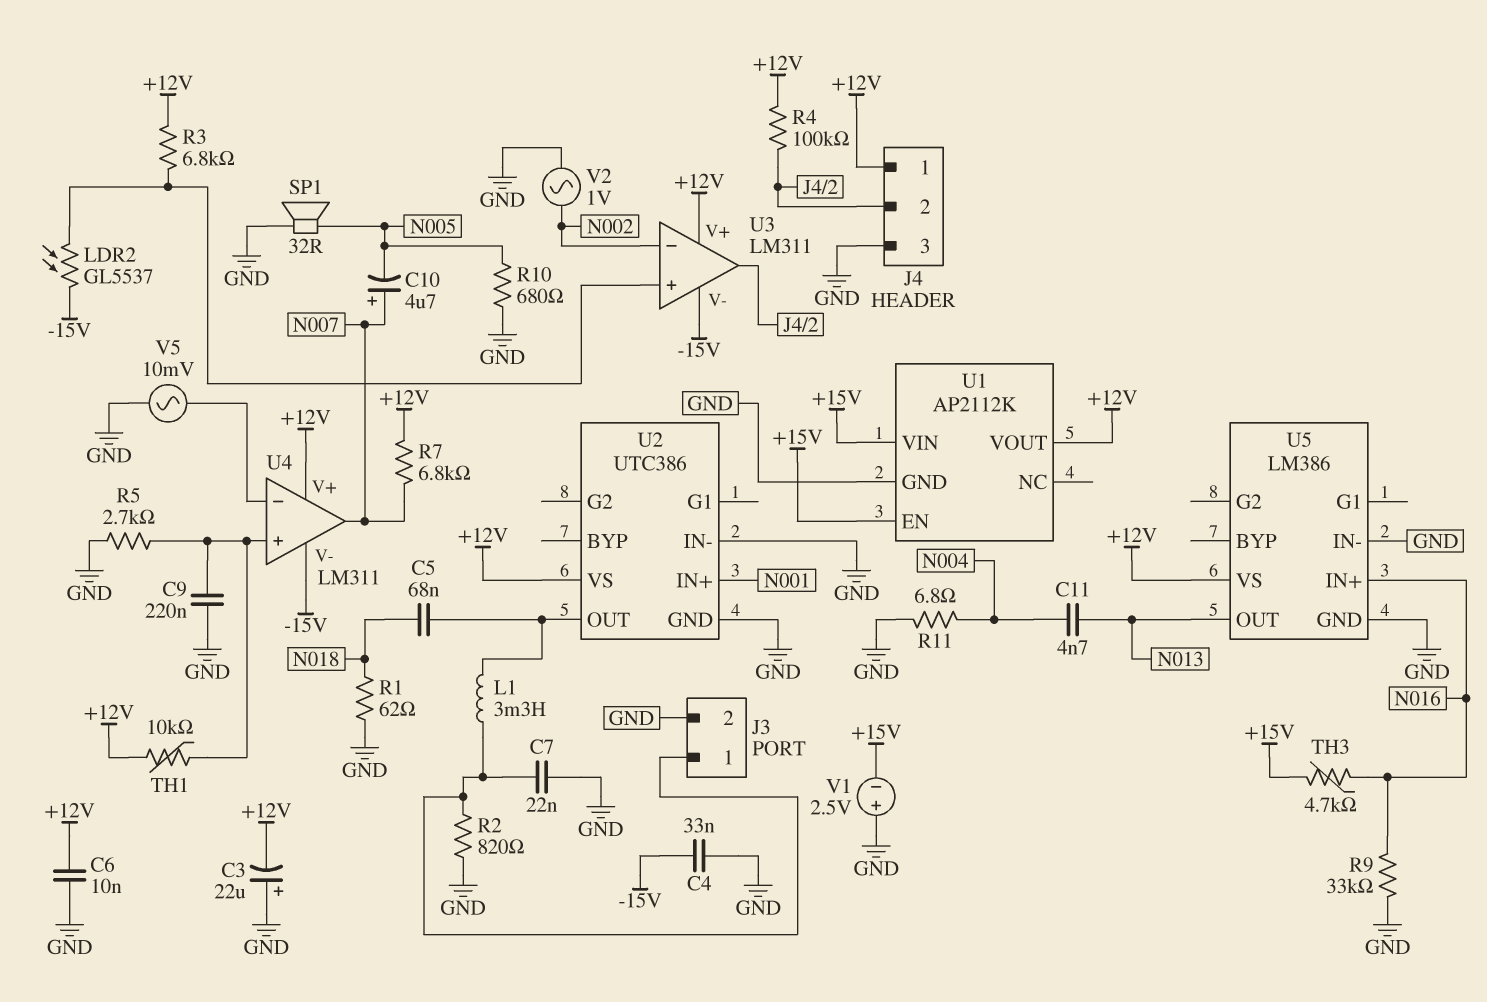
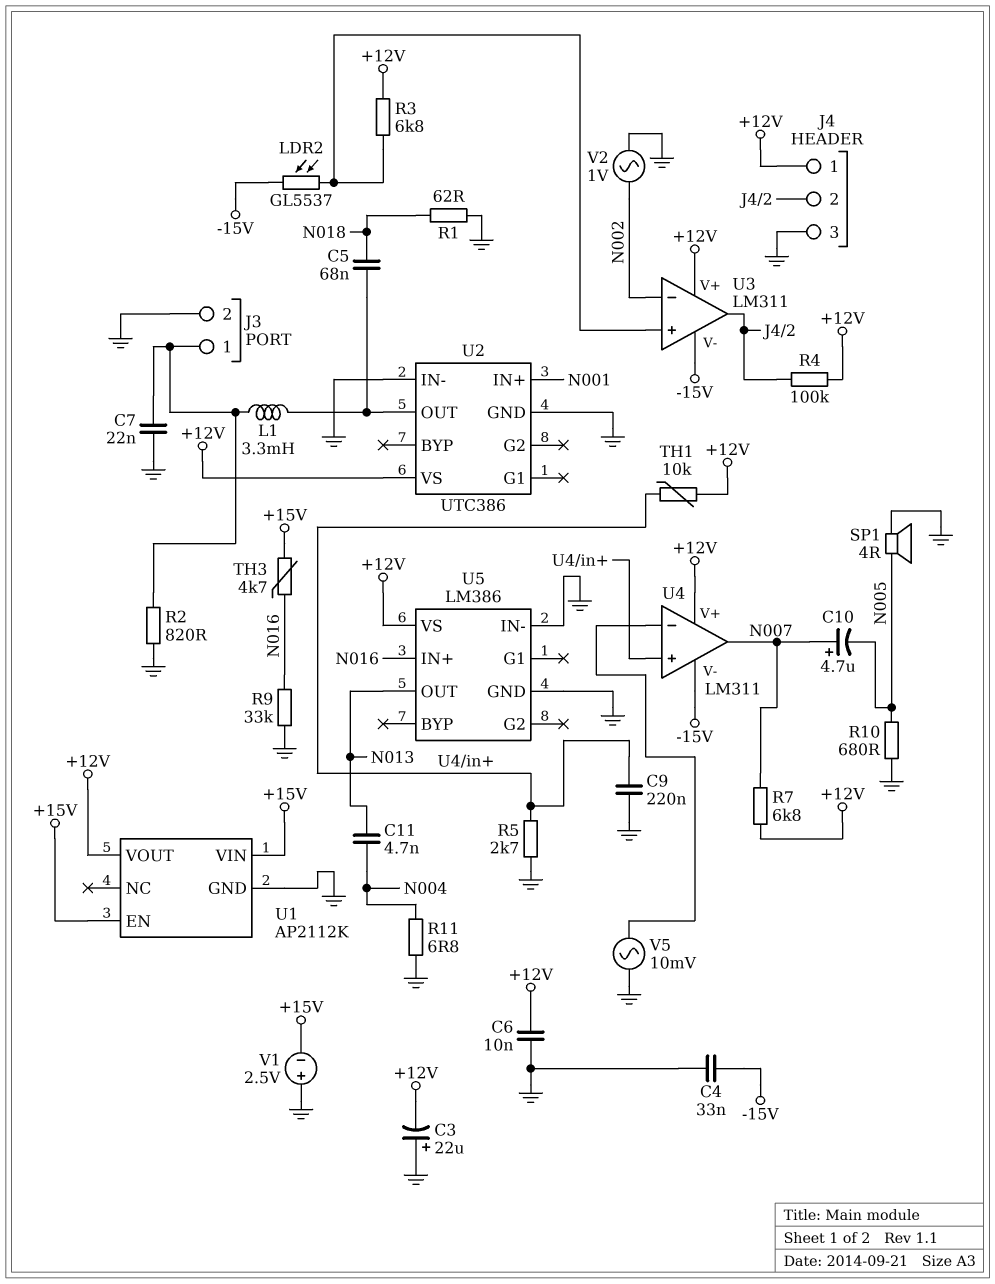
SP1: speaker 32R (GND, N005) -> speaker 4R (GND, N005)

